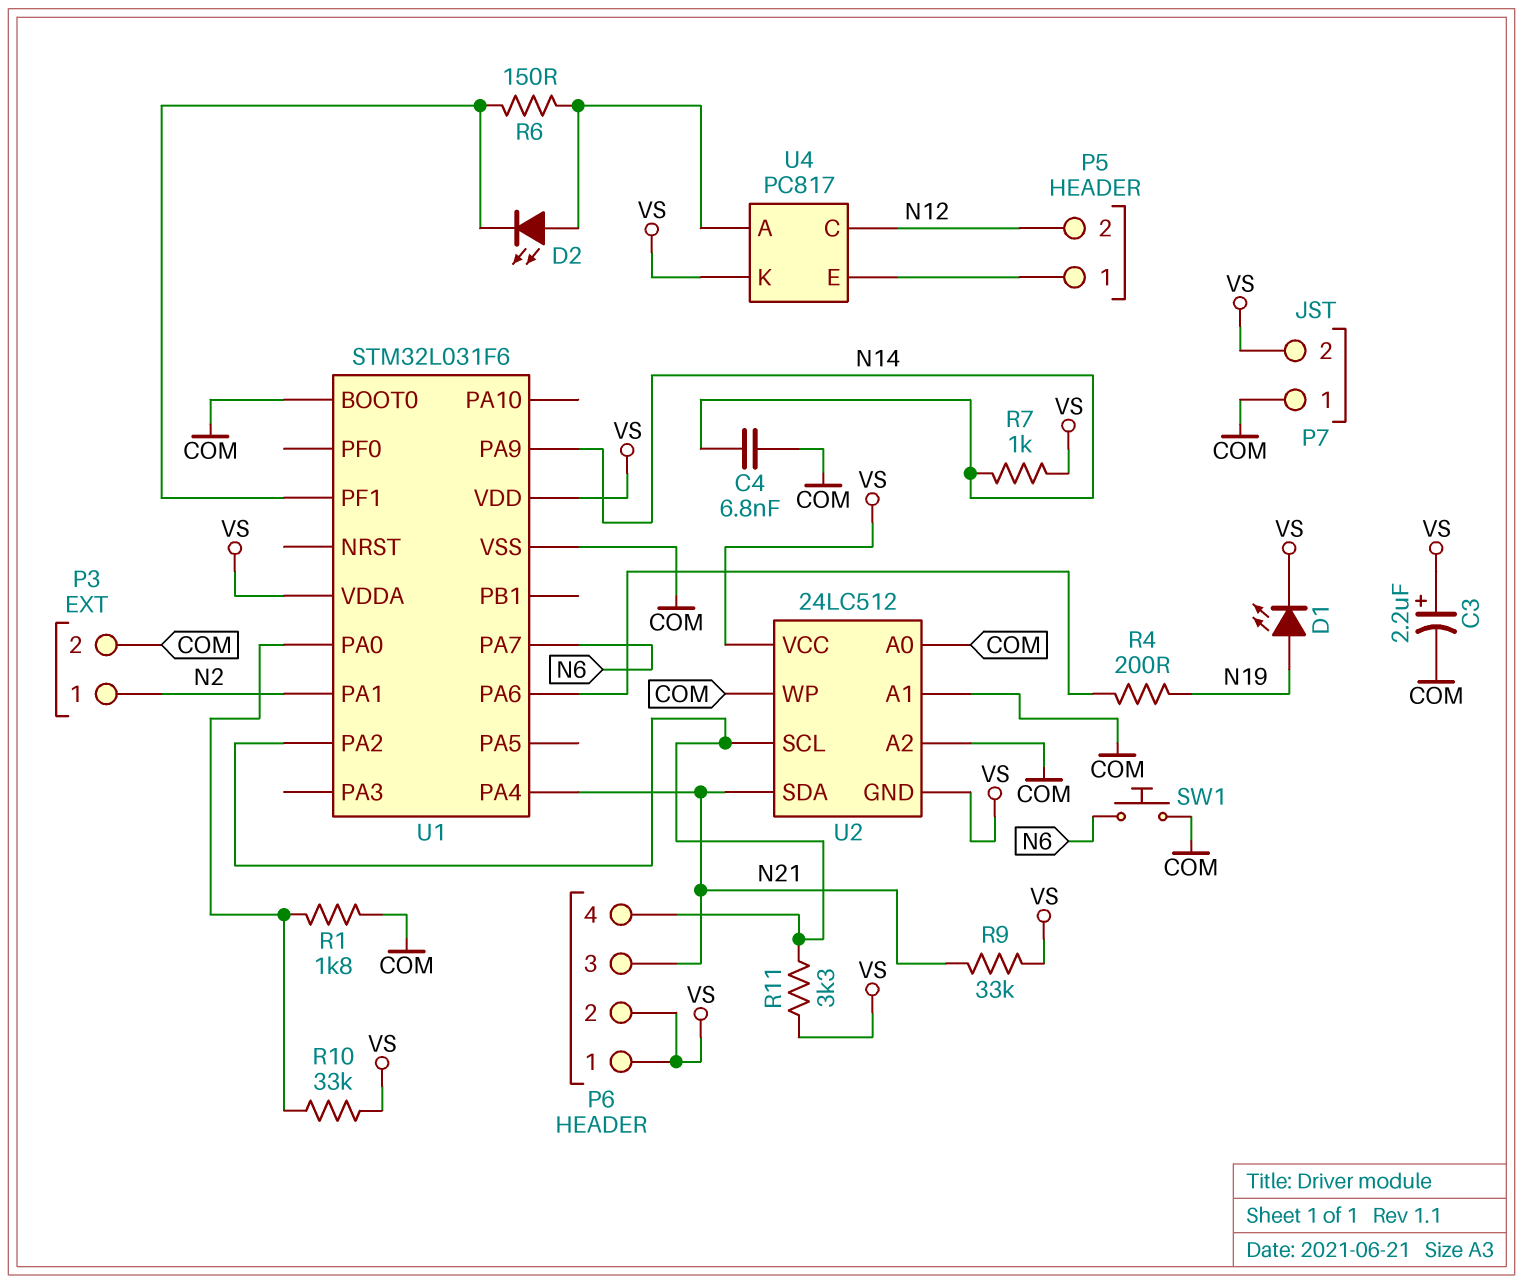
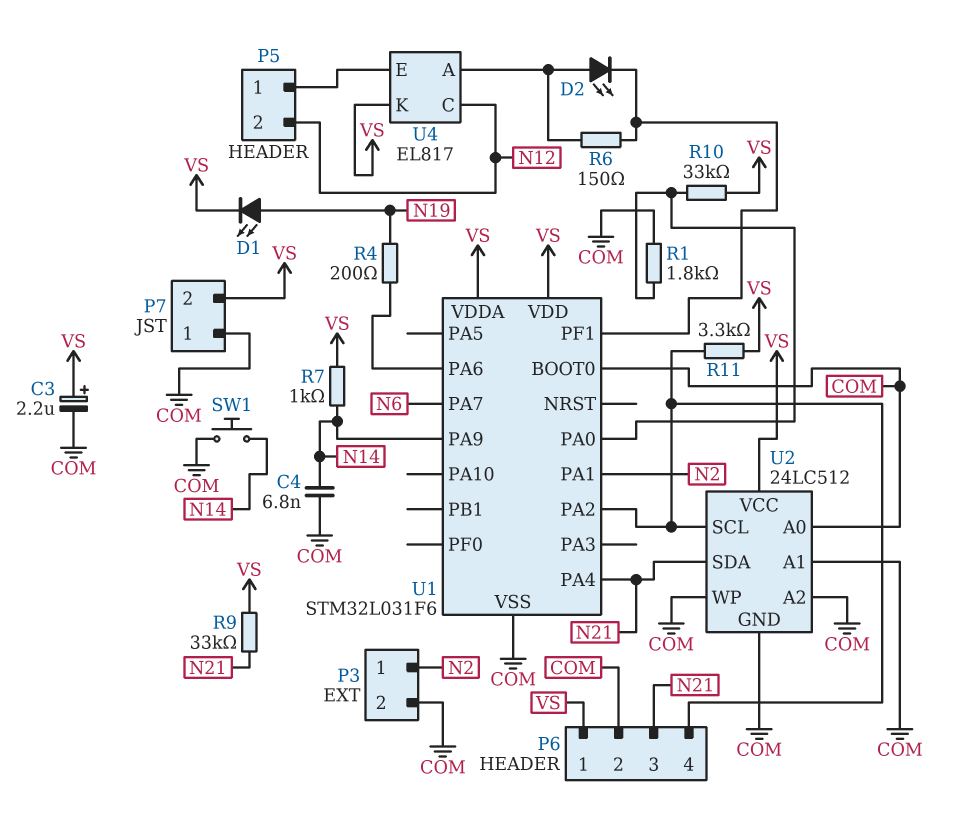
P6 pin 2: VS -> COM
SW1: button (COM, N6) -> button (COM, N14)
U2 pin GND: VS -> COM
U4: PC817 -> EL817

